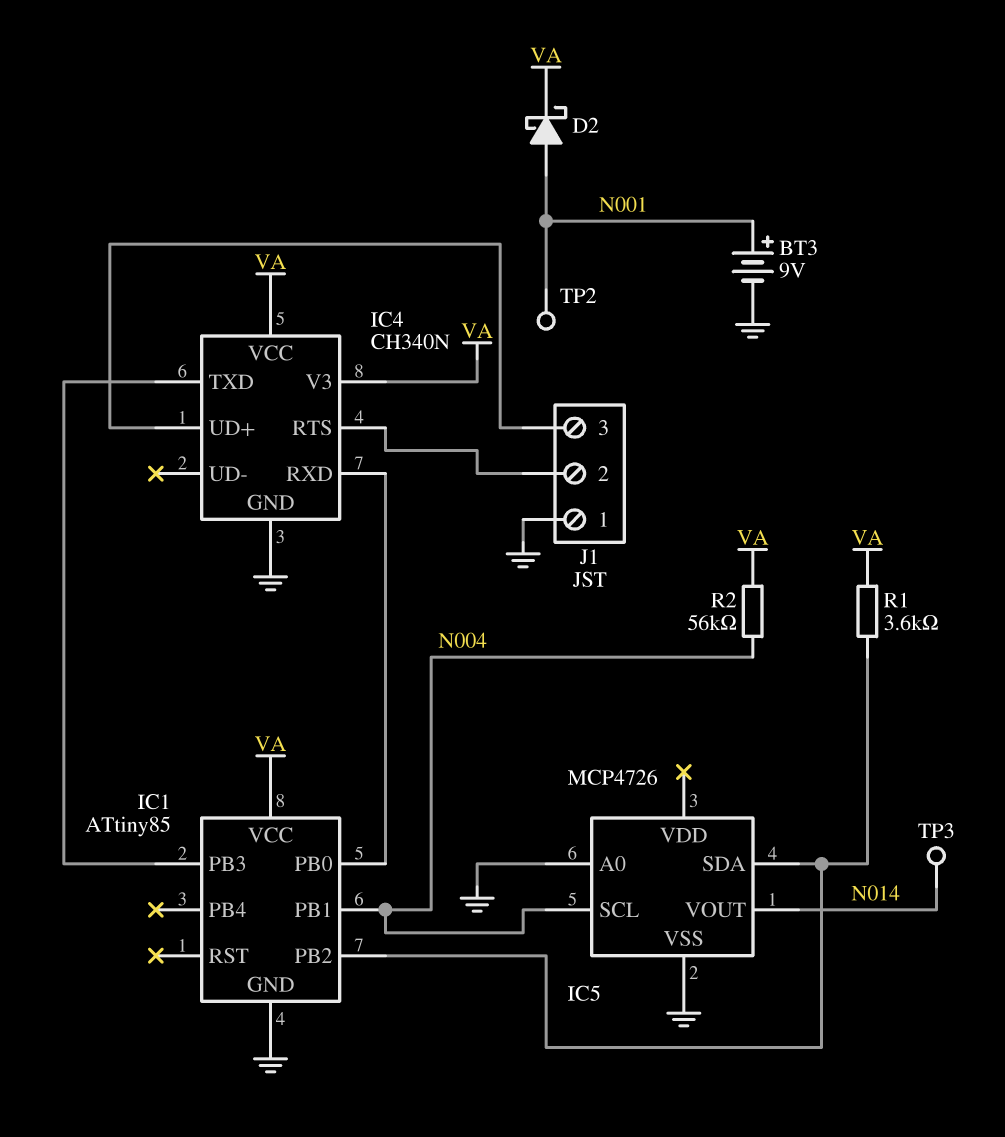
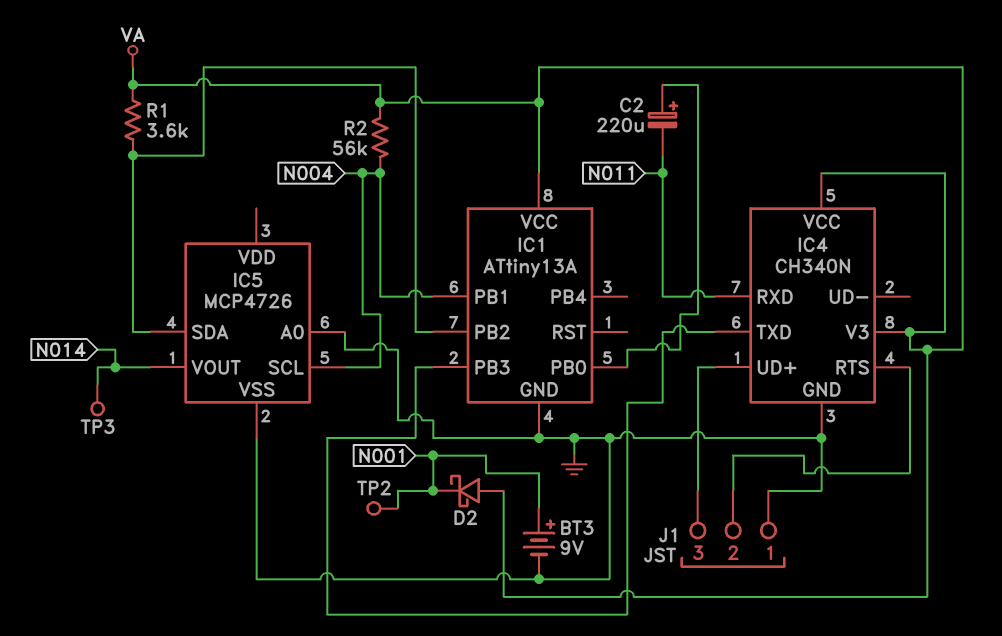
C2: none -> 220uF (plus IC1/PB0, minus N011)
D2: schottky (A N001, K VA) -> schottky (A VA, K N001)
IC1: ATtiny85 -> ATtiny13A
IC4 pin RXD: IC1/PB0 -> N011

